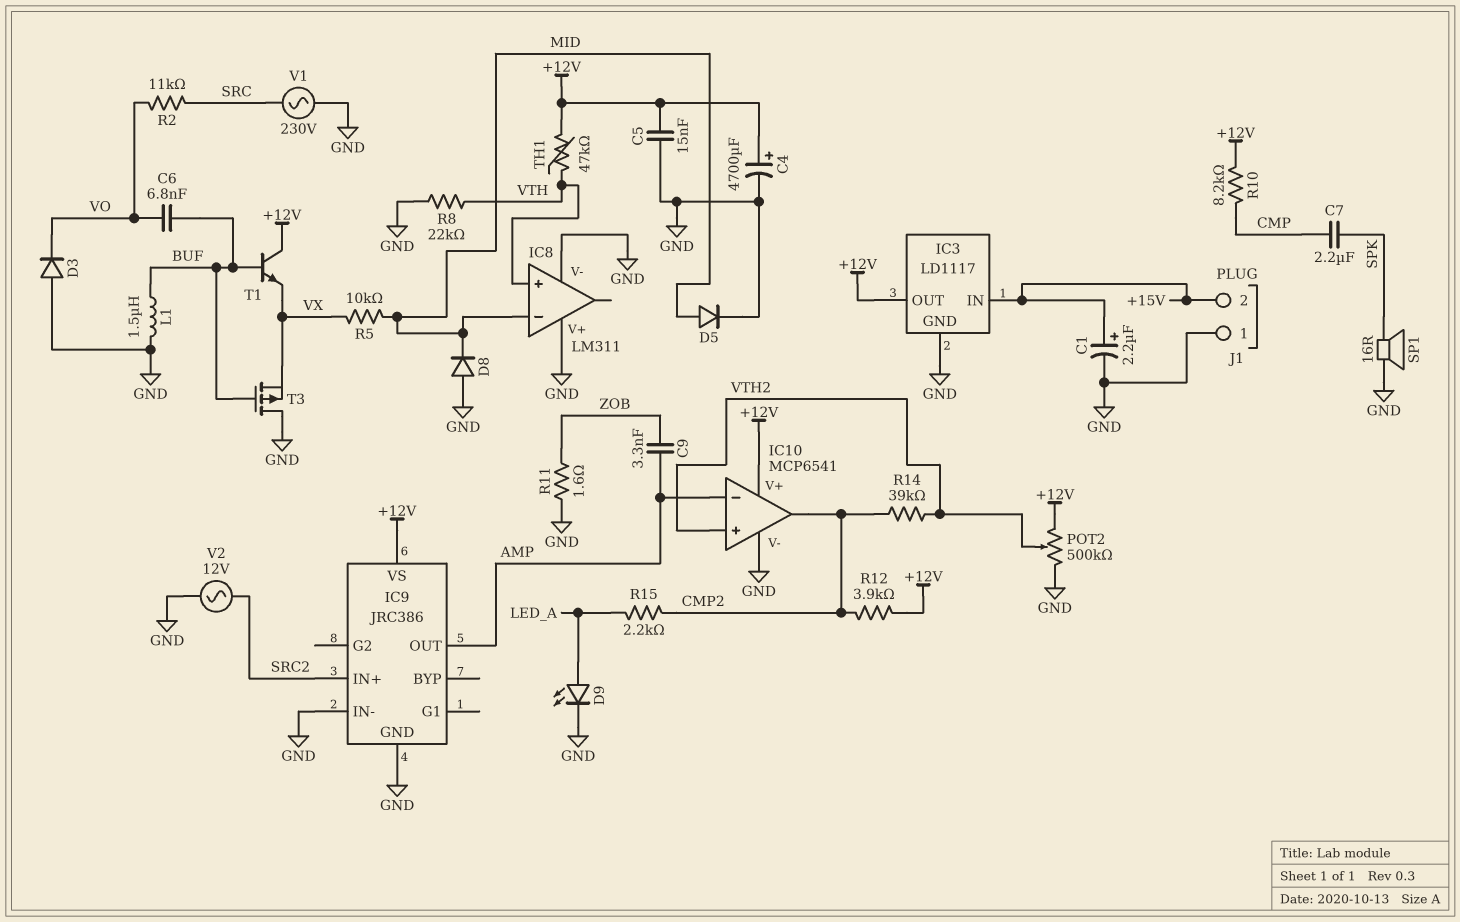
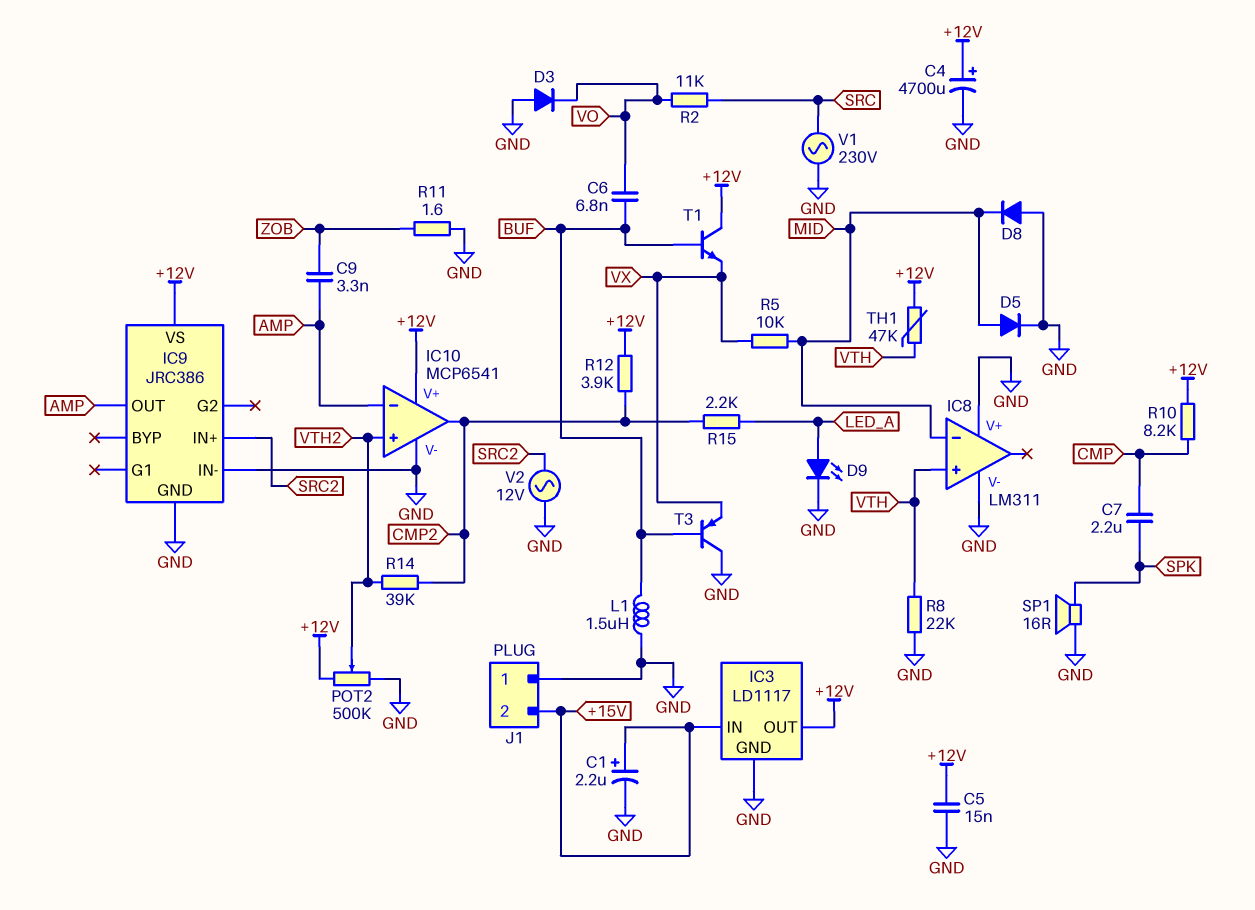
T3: PMOS (G BUF, D GND, S VX) -> PNP (B BUF, C GND, E VX)

